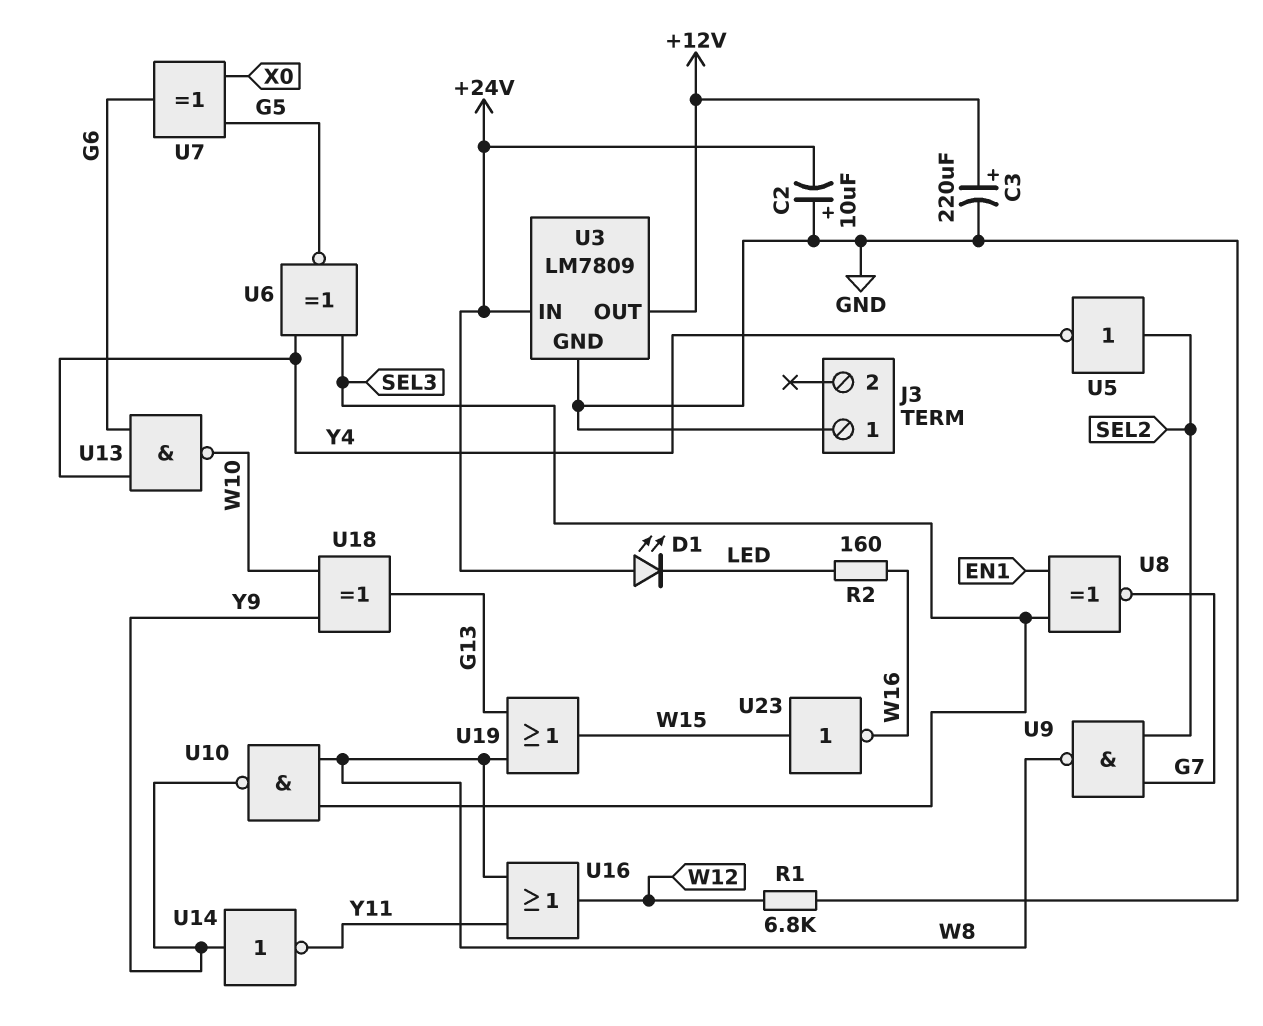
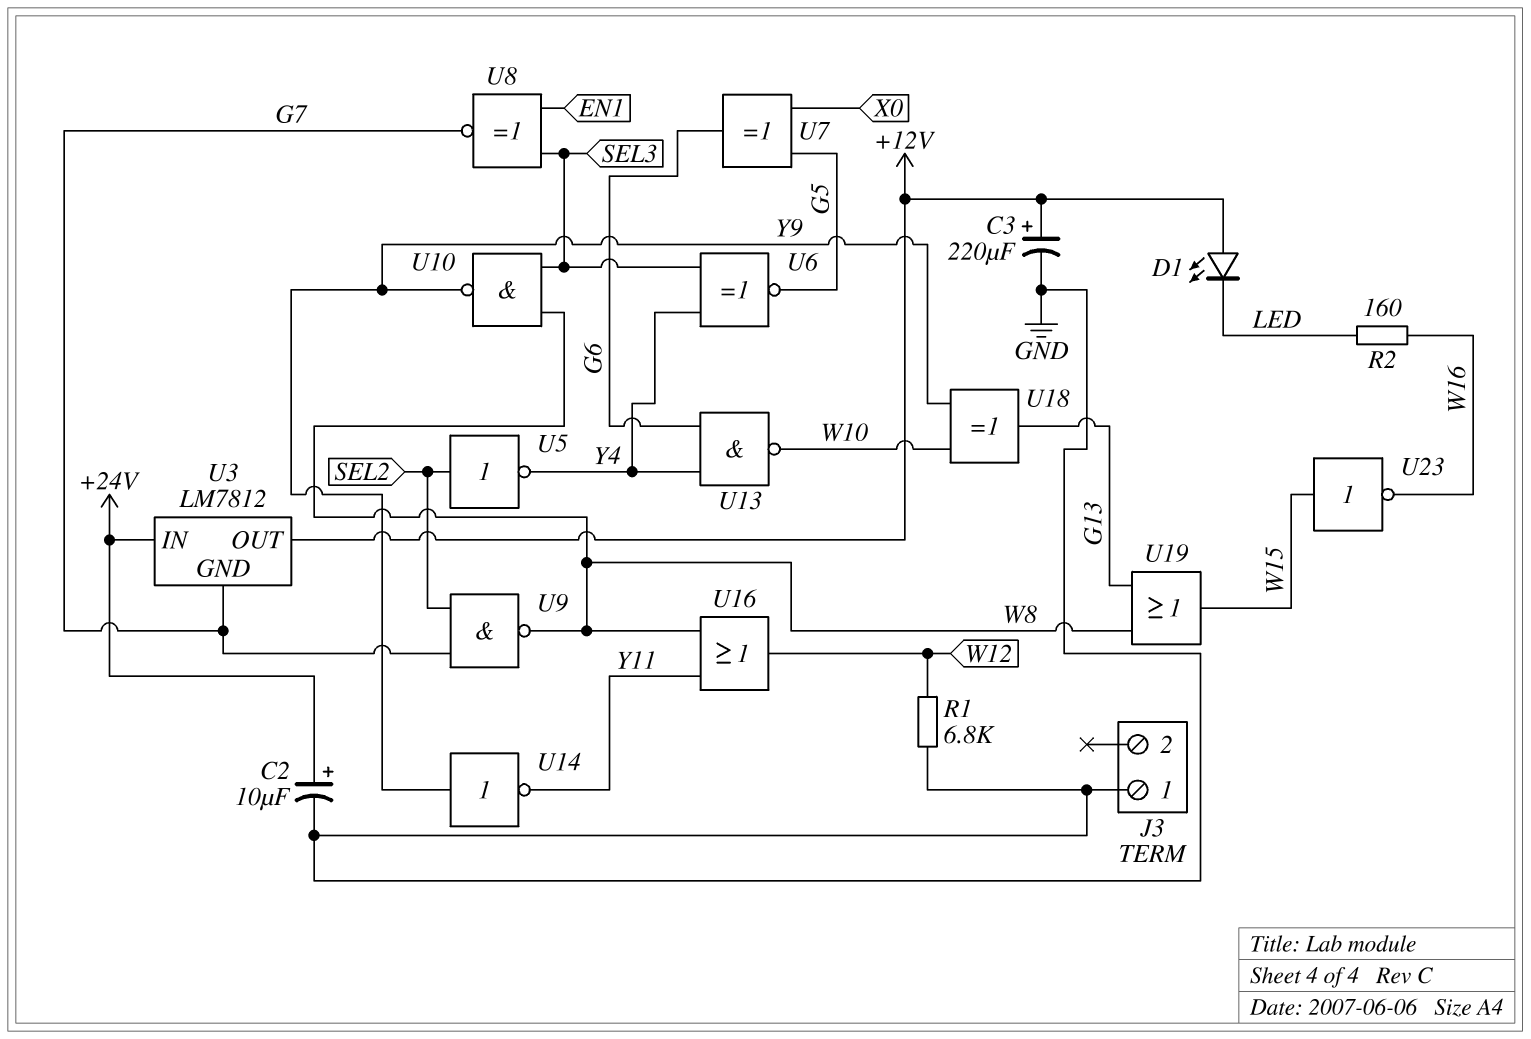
C2: 10uF (plus GND, minus +24V) -> 10uF (plus +24V, minus GND)
D1: LED (A +24V, K LED) -> LED (A +12V, K LED)
U3: LM7809 -> LM7812
U3 pin GND: GND -> G7

